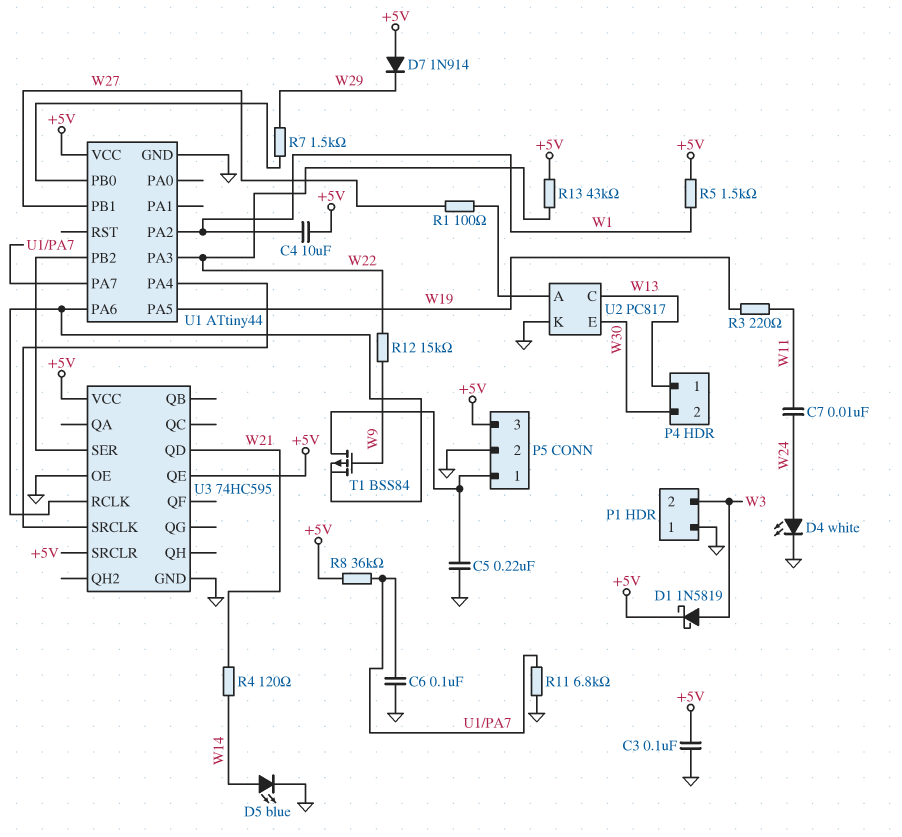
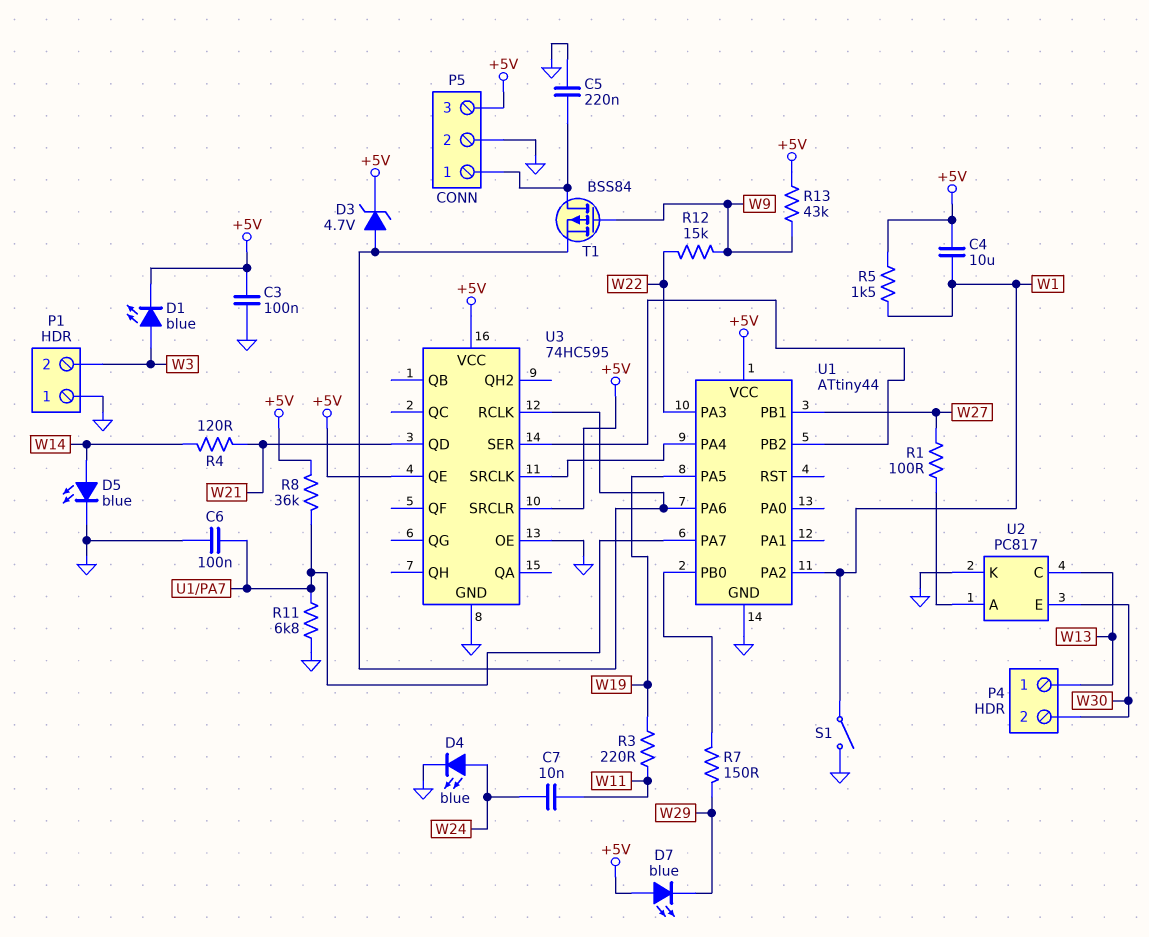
D1: schottky 1N5819 (A W3, K +5V) -> LED blue (A W3, K +5V)
D3: none -> zener 4.7V (A U1/PA6, K +5V)
D4: LED white (A W24, K GND) -> LED blue (A W24, K GND)
D7: diode 1N914 (A +5V, K W29) -> LED blue (A +5V, K W29)
R7: 1.5k (U1/PB0, W29) -> 150 (U1/PB0, W29)
R13: 43k (+5V, W22) -> 43k (+5V, W9)
S1: none -> switch (GND, W1)

